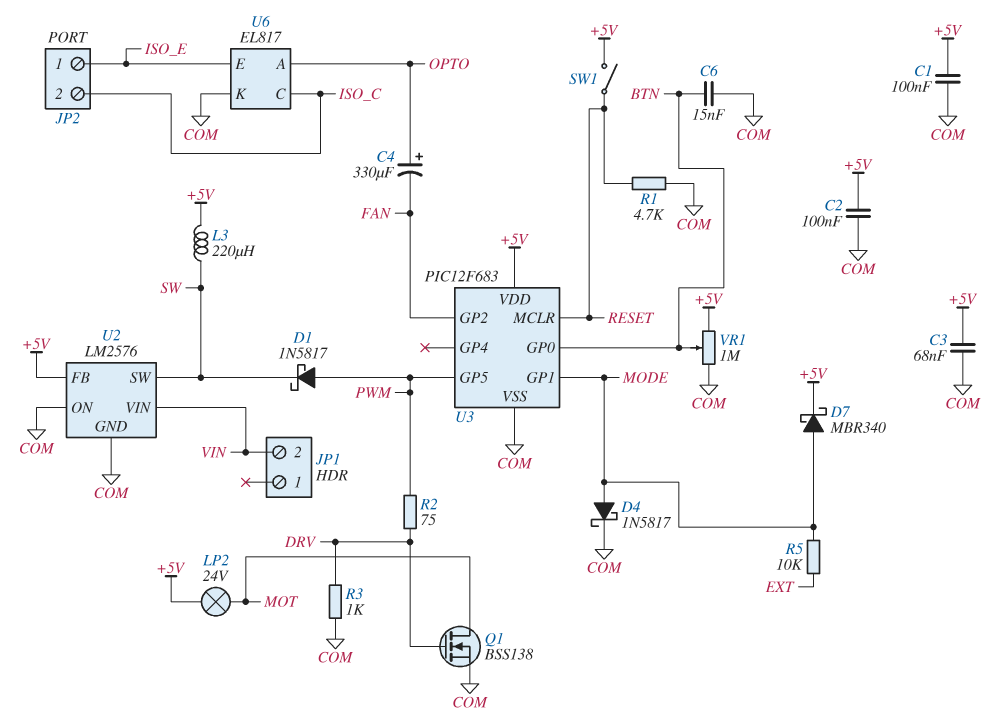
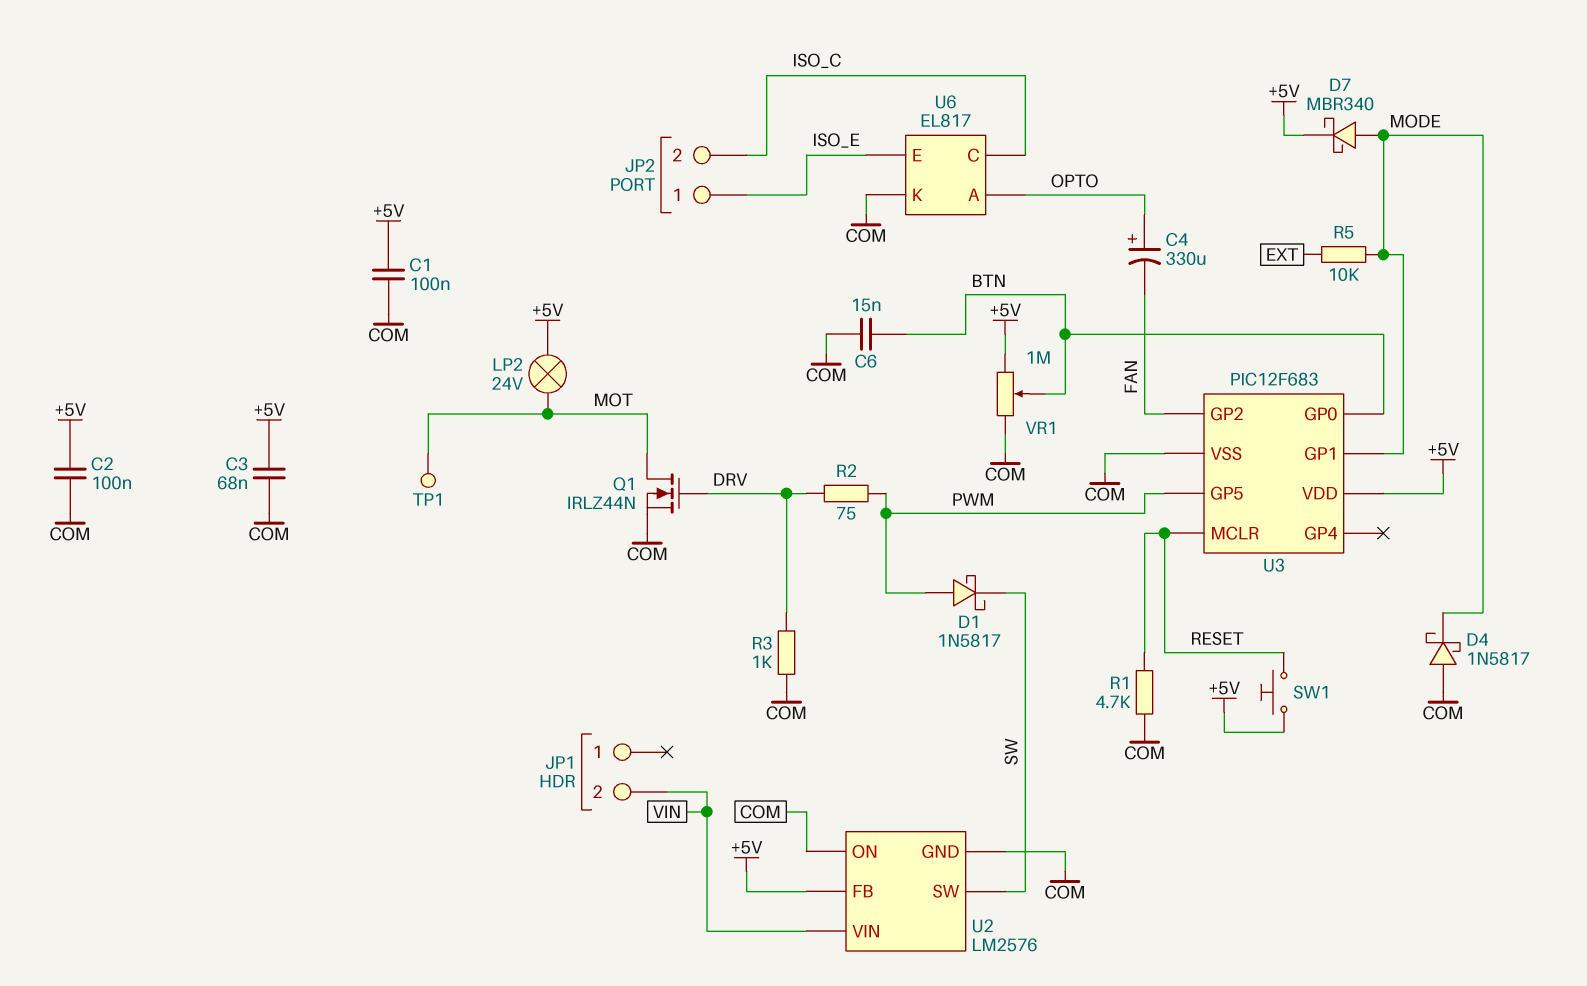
D4: schottky 1N5817 (A MODE, K COM) -> schottky 1N5817 (A COM, K MODE)
L3: 220uH (+5V, SW) -> none
Q1: NMOS BSS138 (G DRV, D MOT, S COM) -> NMOS IRLZ44N (G DRV, D MOT, S COM)
SW1: switch (+5V, RESET) -> button (+5V, RESET)
TP1: none -> test point (MOT)

